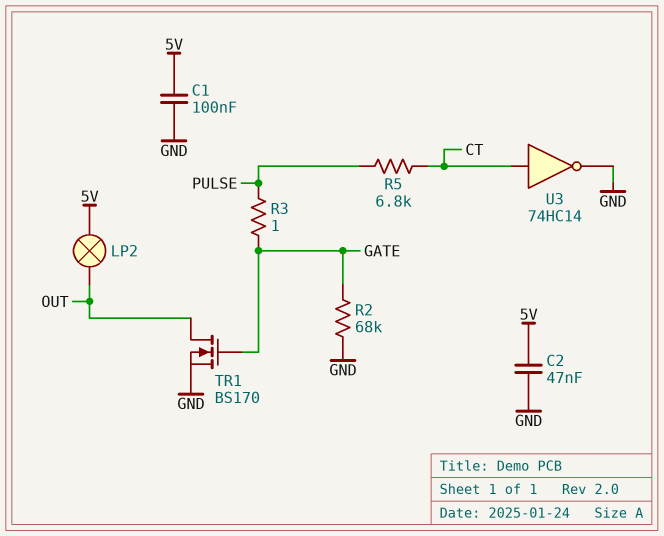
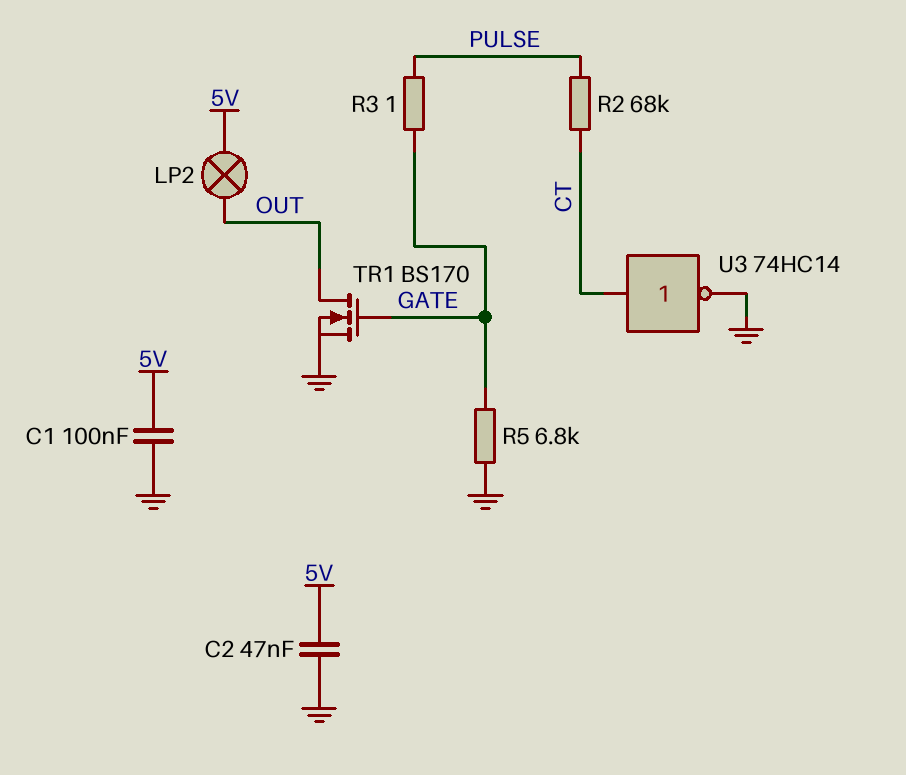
R2: 68k (GATE, GND) -> 68k (CT, PULSE)
R5: 6.8k (CT, PULSE) -> 6.8k (GATE, GND)

